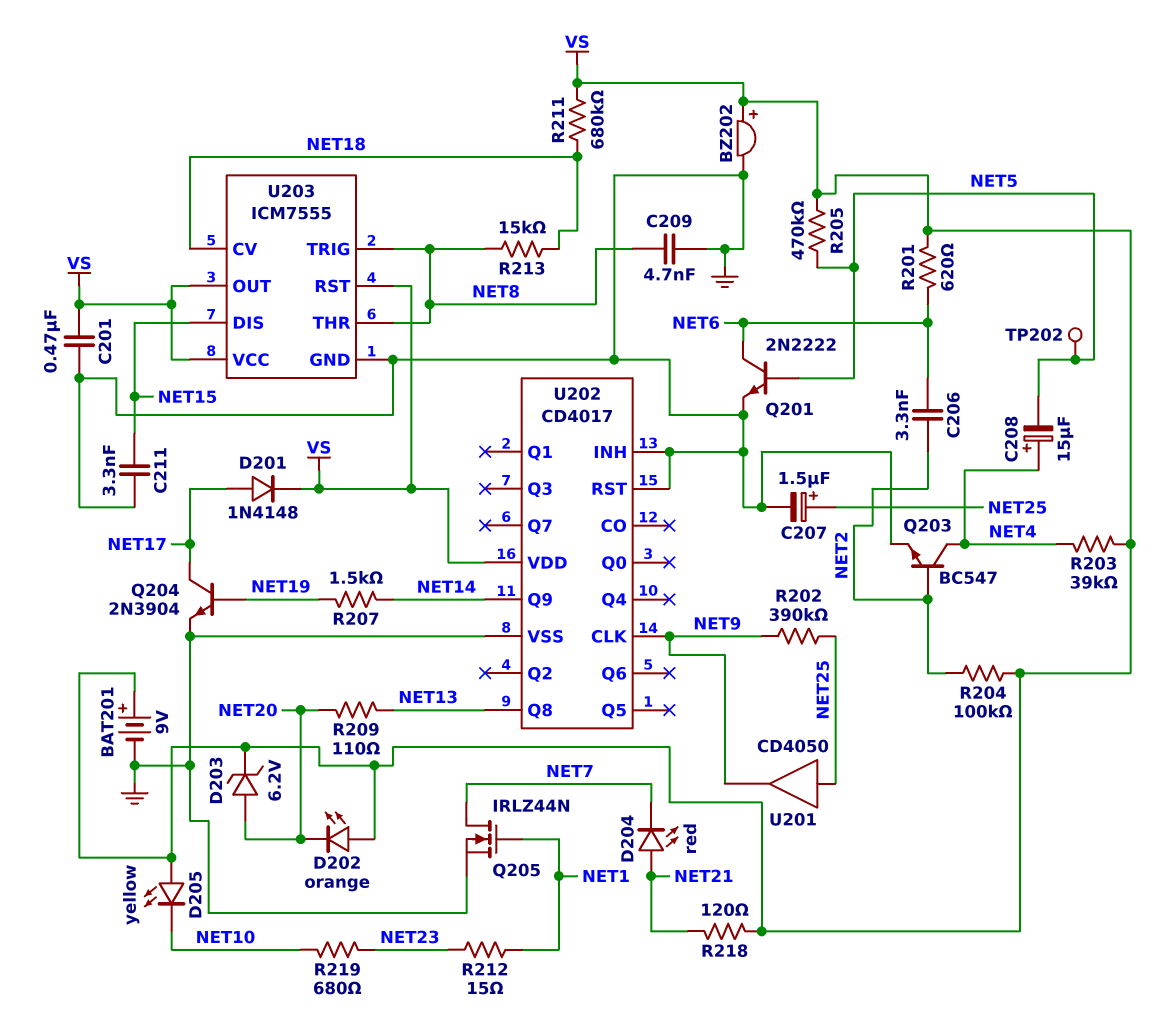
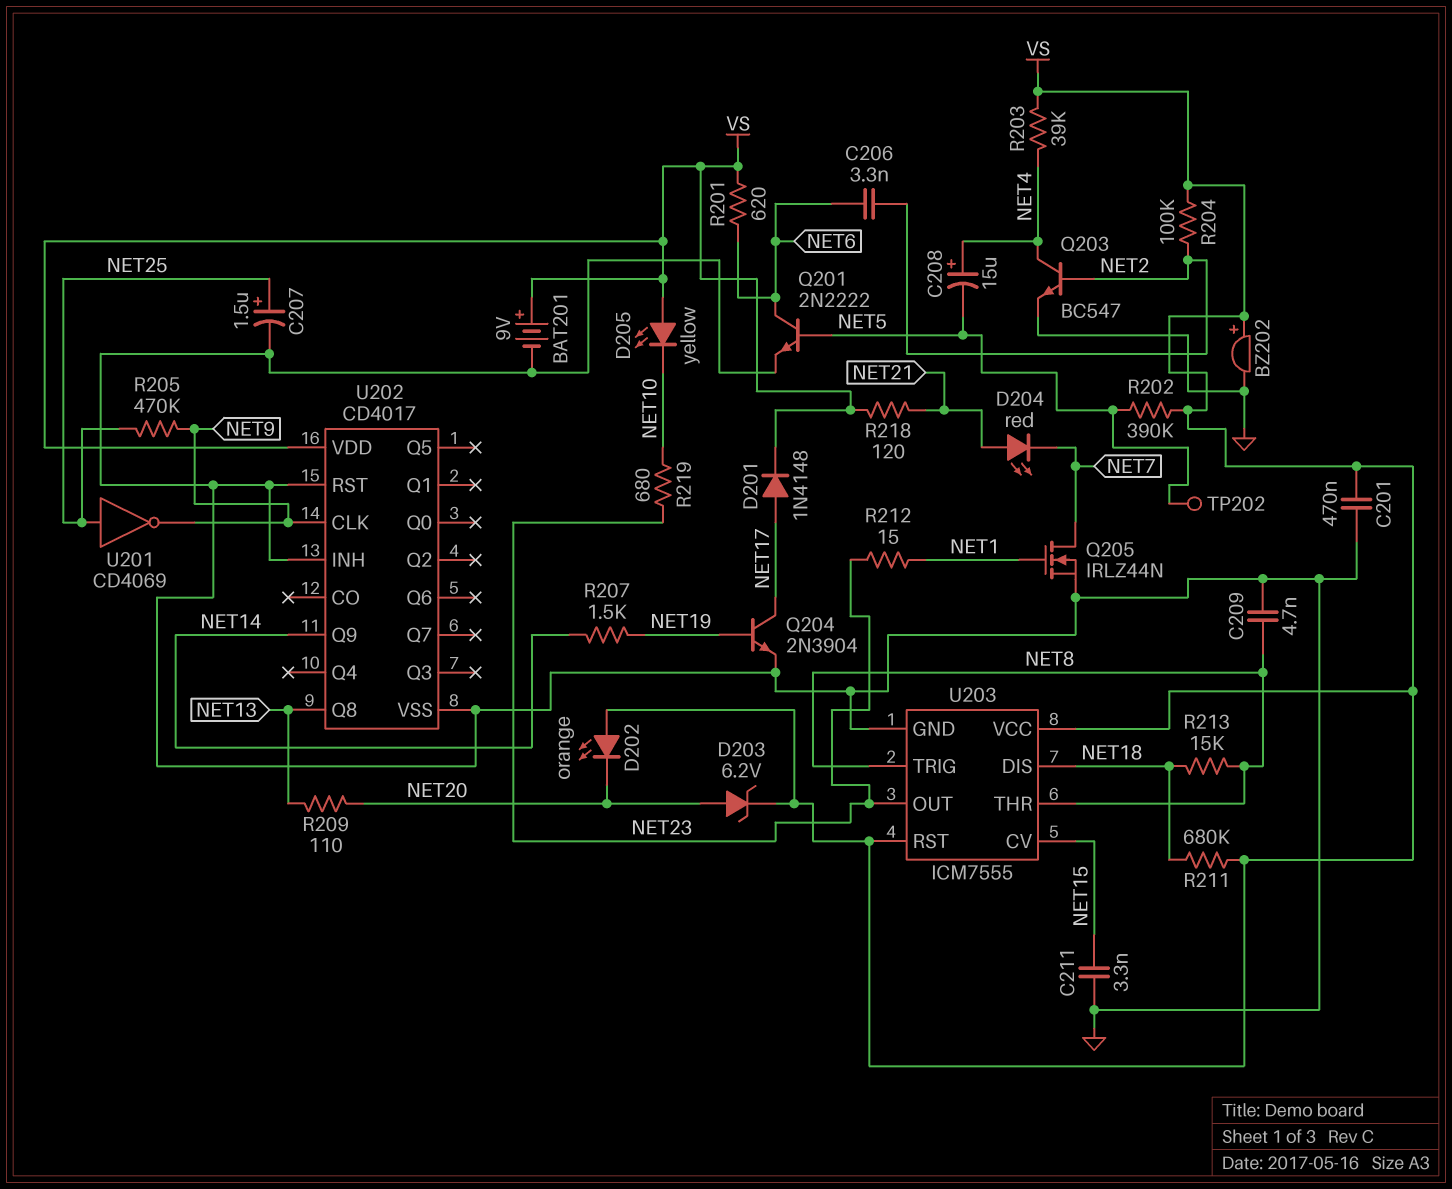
R202: 390k (NET9, NET25) -> 390k (NET5, VS)
R205: 470k (NET5, VS) -> 470k (NET9, NET25)
U201: buffer CD4050 (in NET25, out NET9) -> NOT CD4069 (in NET25, out NET9)
U203 pin CV: NET18 -> NET15
U203 pin DIS: NET15 -> NET18
U203 pin OUT: VS -> NET23

